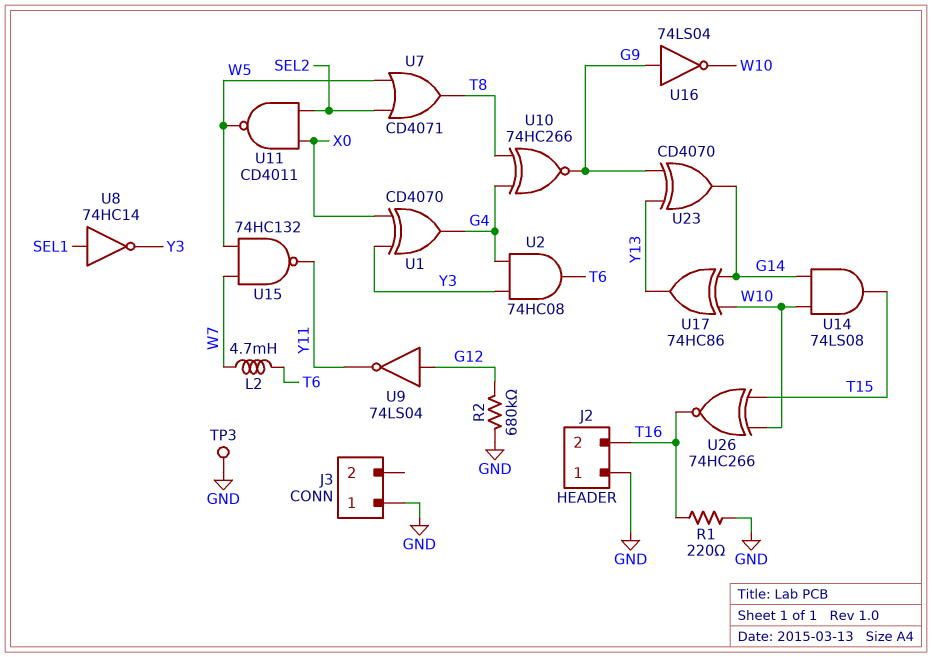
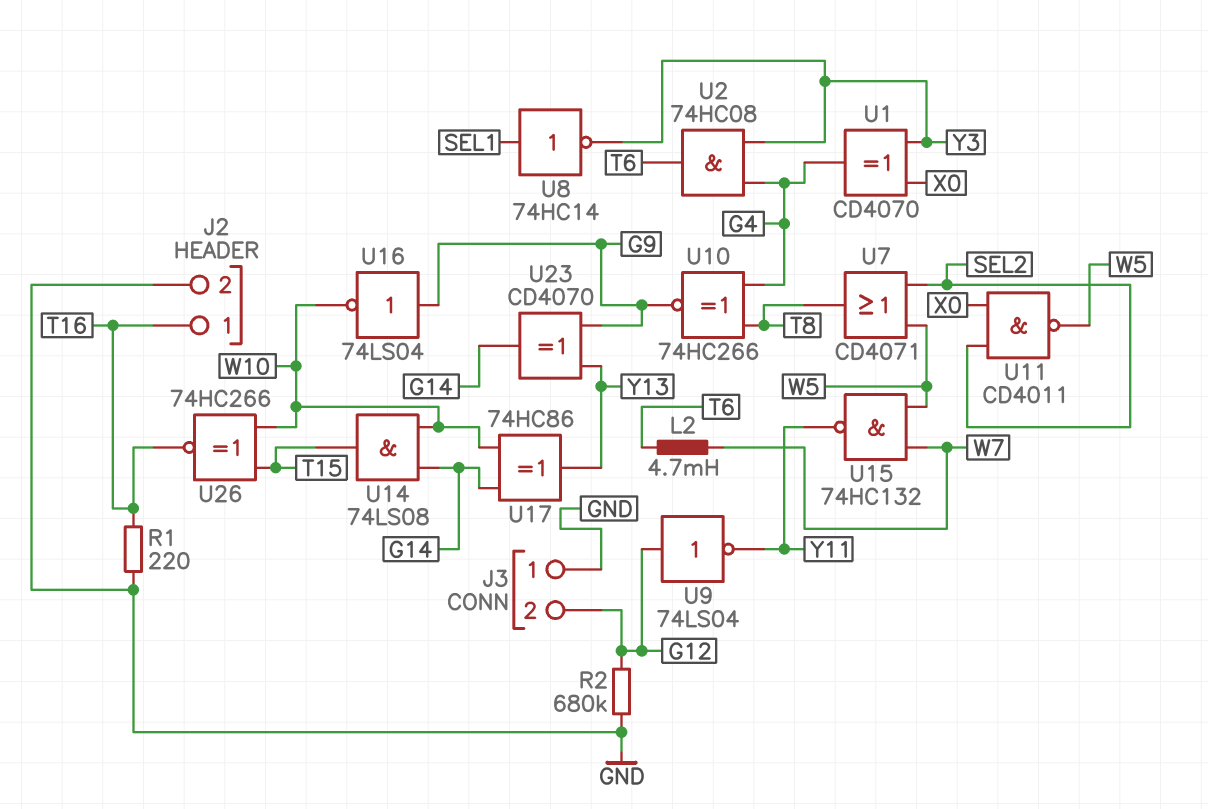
J2 pin 1: GND -> T16
J2 pin 2: T16 -> GND
J3 pin 2: none -> G12
TP3: test point (GND) -> none

